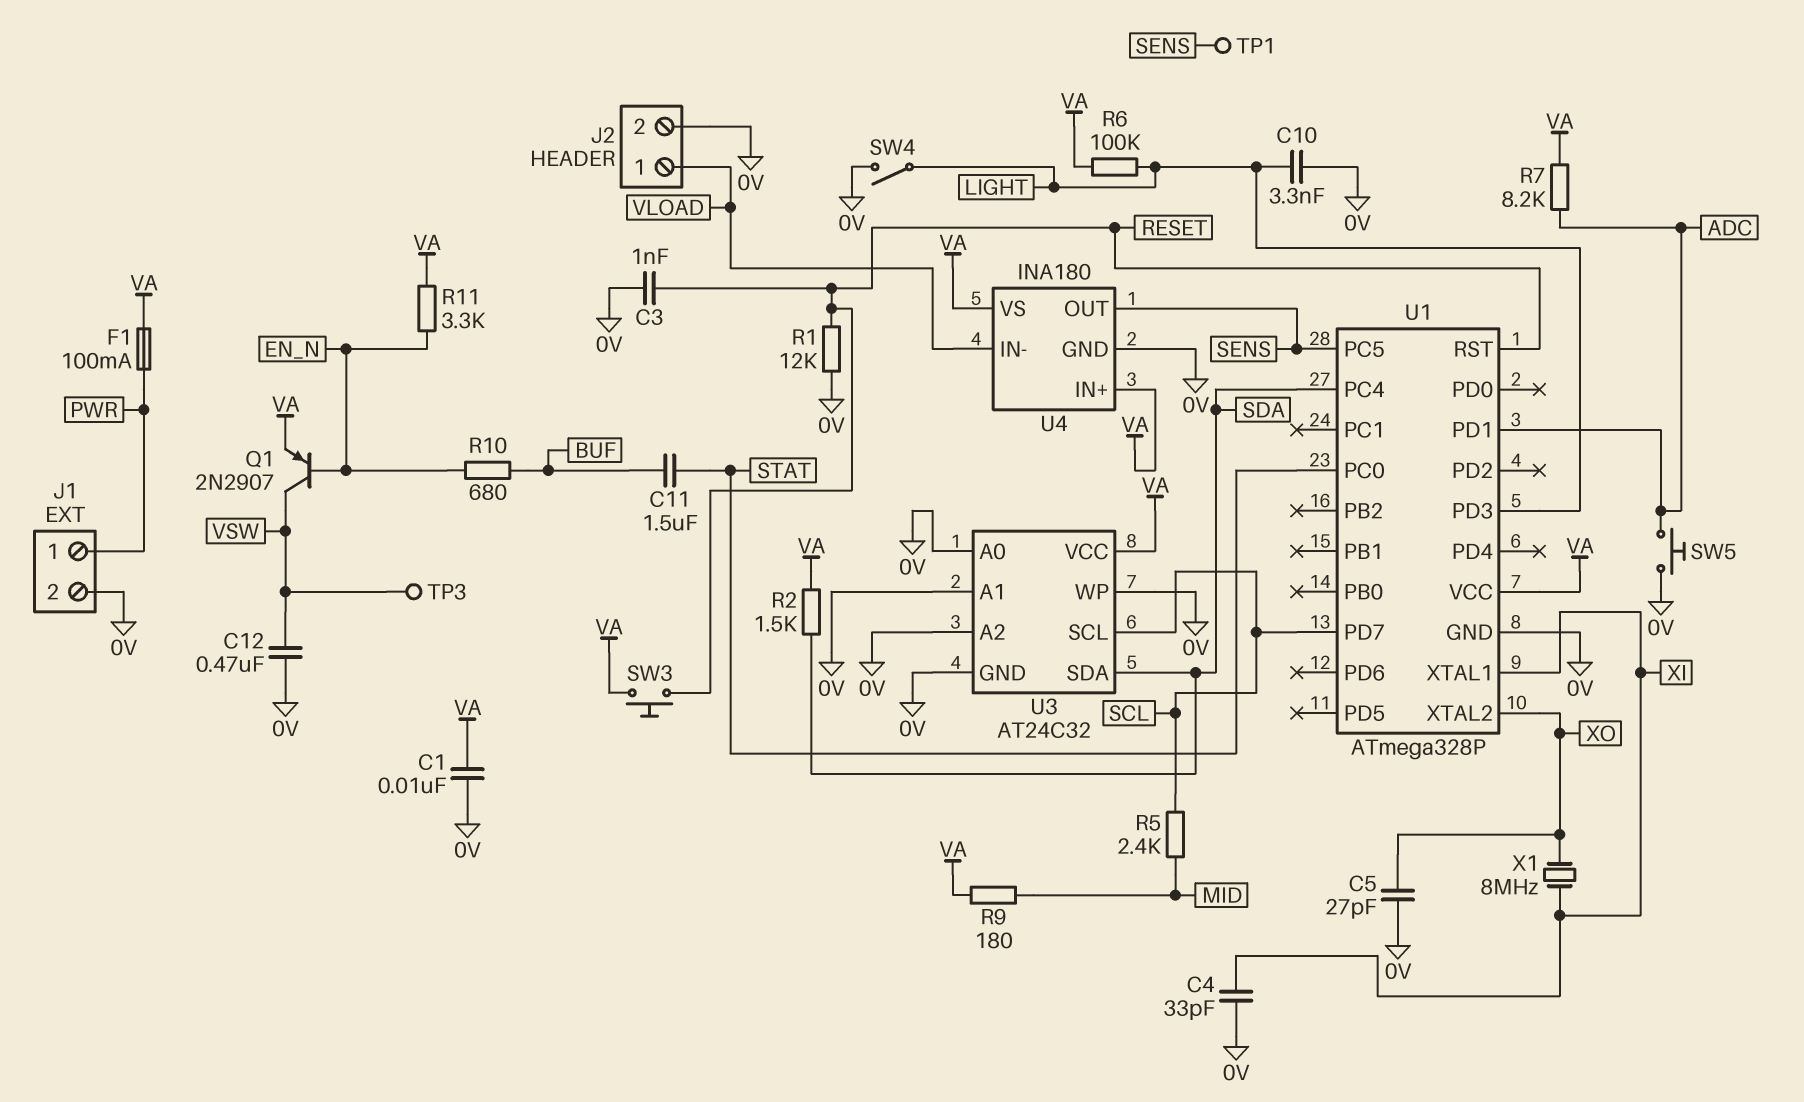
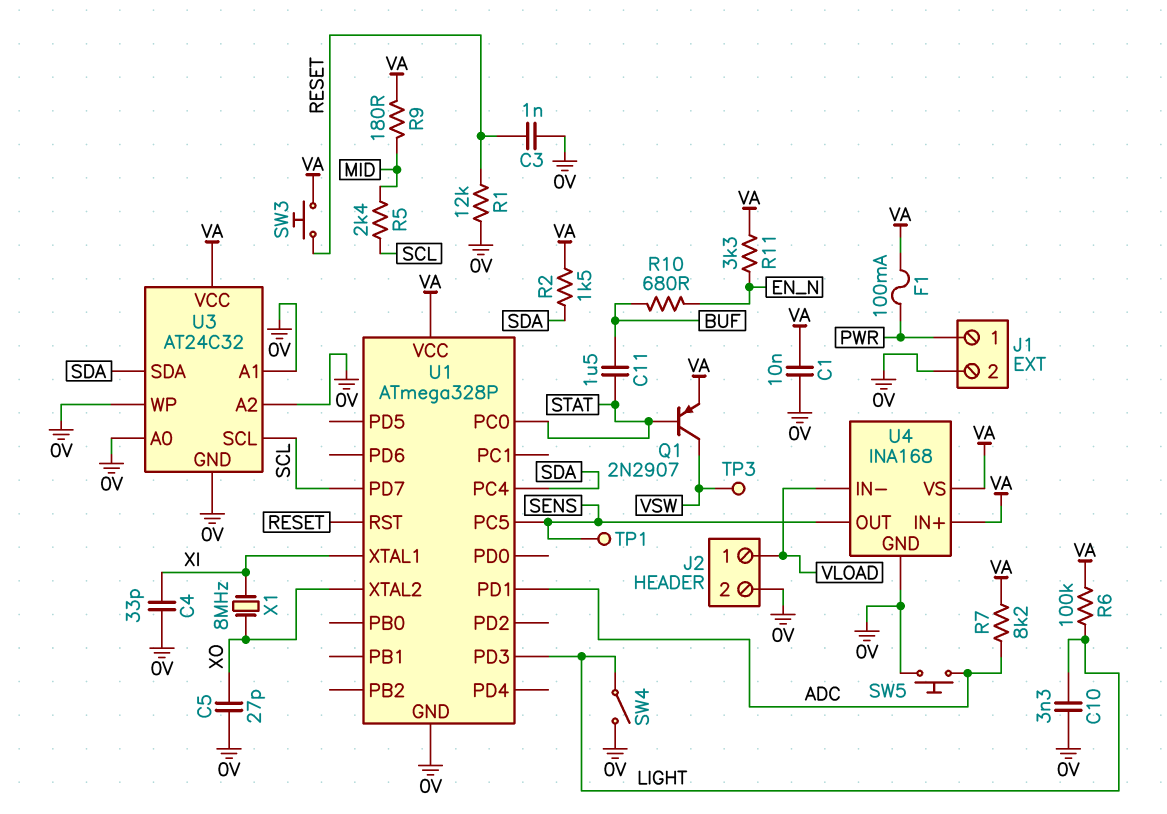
C12: 470nF (0V, VSW) -> none
Q1: PNP 2N2907 (B EN_N, C VSW, E VA) -> PNP 2N2907 (B STAT, C VSW, E VA)
U4: INA180 -> INA168

